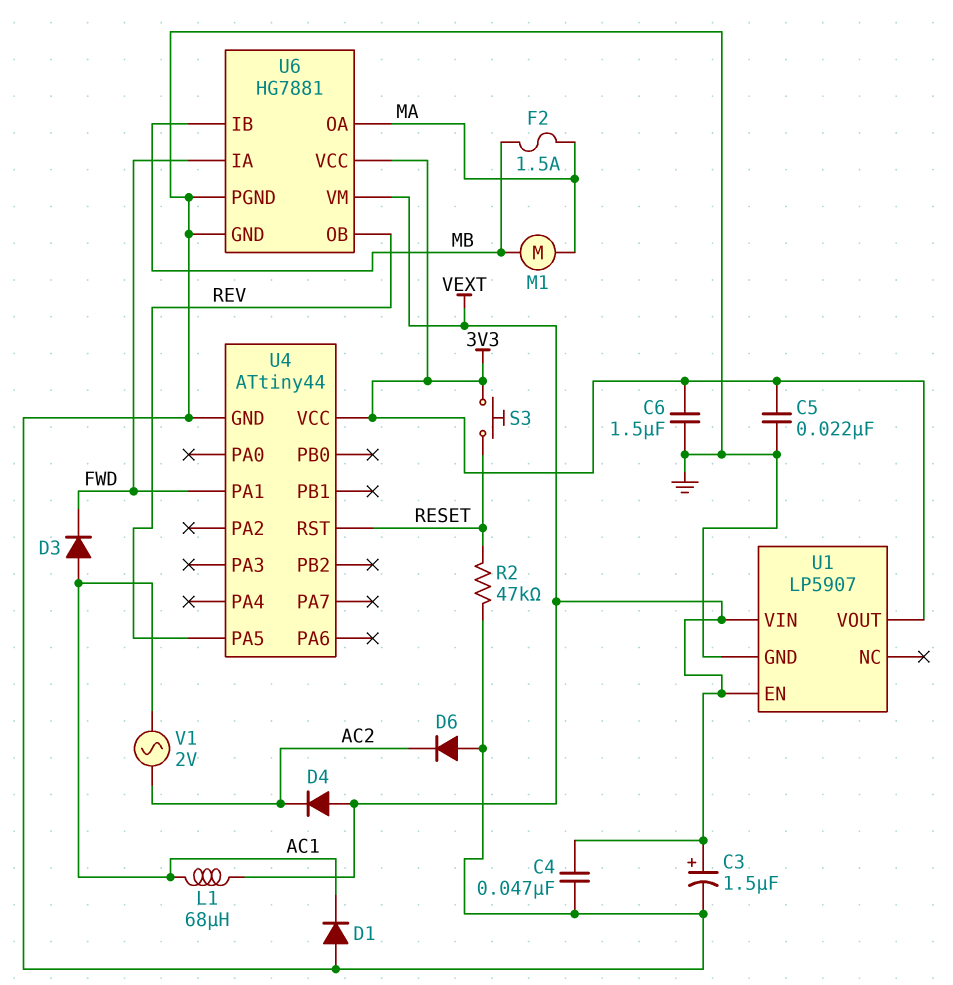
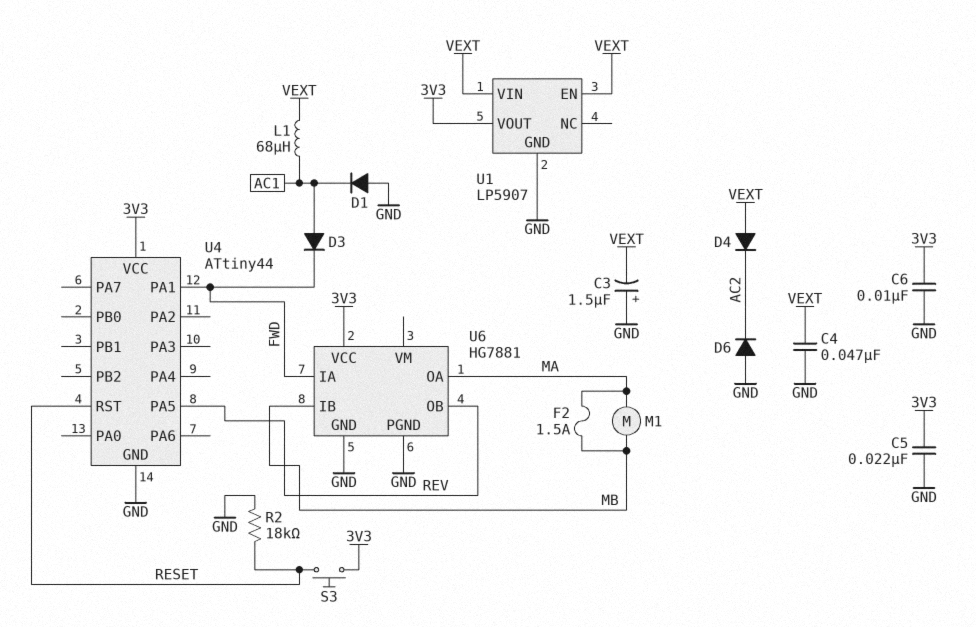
C3: 1.5uF (plus VEXT, minus GND) -> 1.5uF (plus GND, minus VEXT)
C6: 1.5uF (3V3, GND) -> 10nF (3V3, GND)
R2: 47k (GND, RESET) -> 18k (GND, RESET)
U6 pin VM: VEXT -> none
V1: AC 2V (AC1, AC2) -> none

